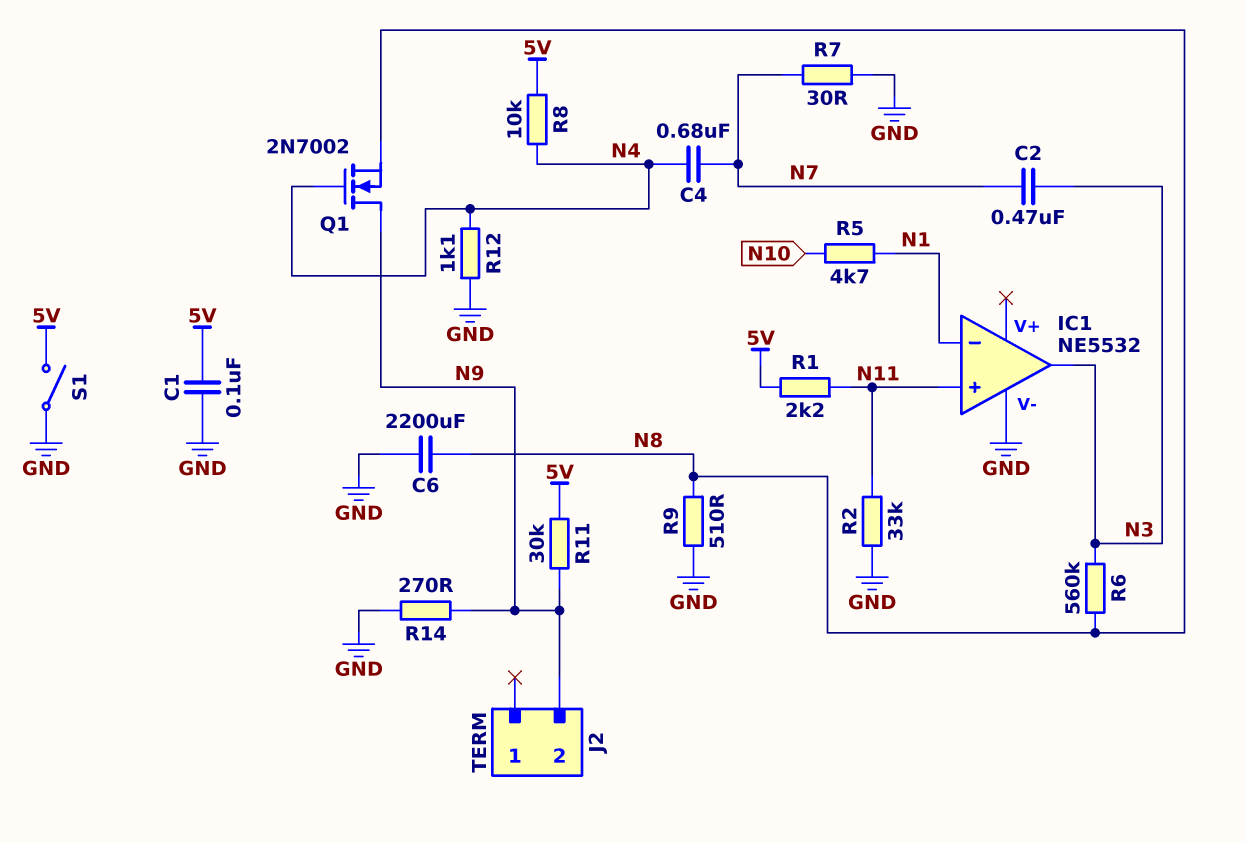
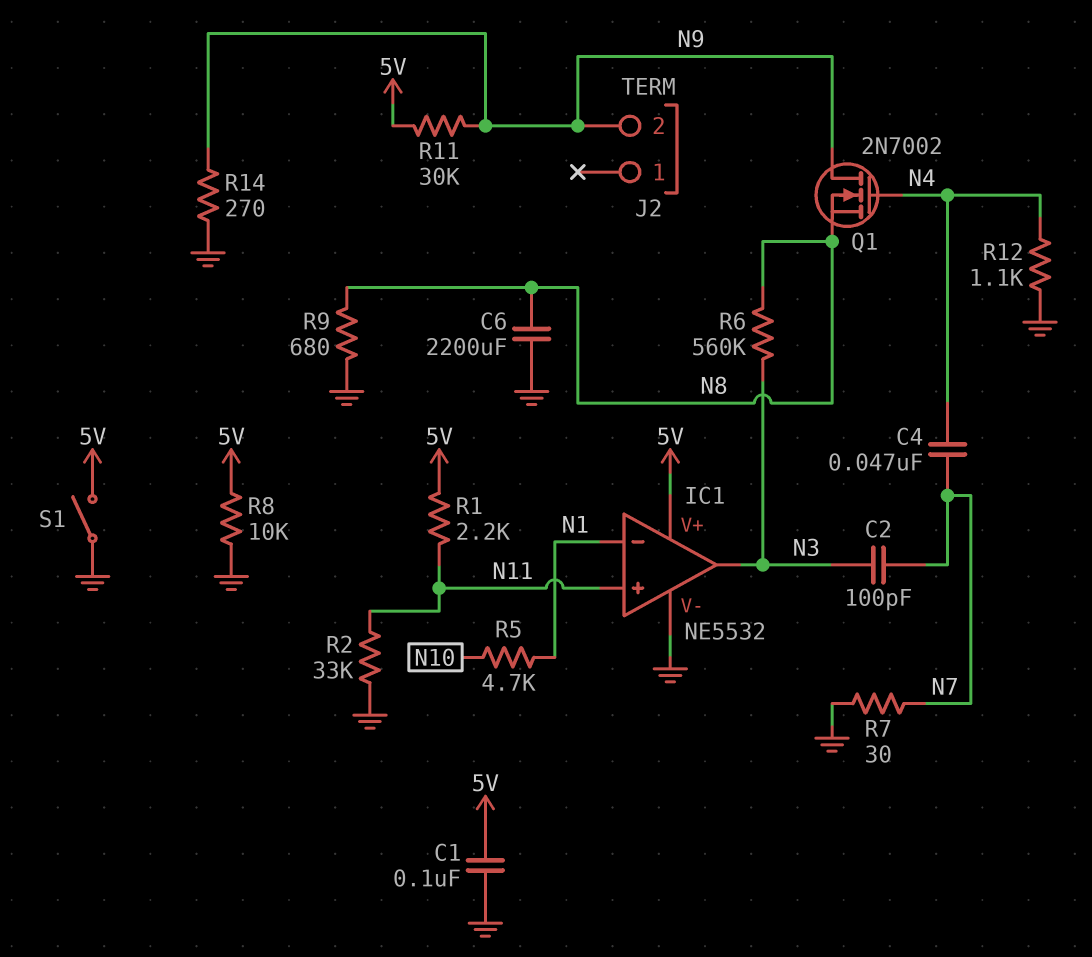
C2: 470nF (N3, N7) -> 100pF (N3, N7)
C4: 680nF (N4, N7) -> 47nF (N4, N7)
IC1 pin V+: none -> 5V
R8: 10k (5V, N4) -> 10k (5V, GND)
R9: 510 (GND, N8) -> 680 (GND, N8)

